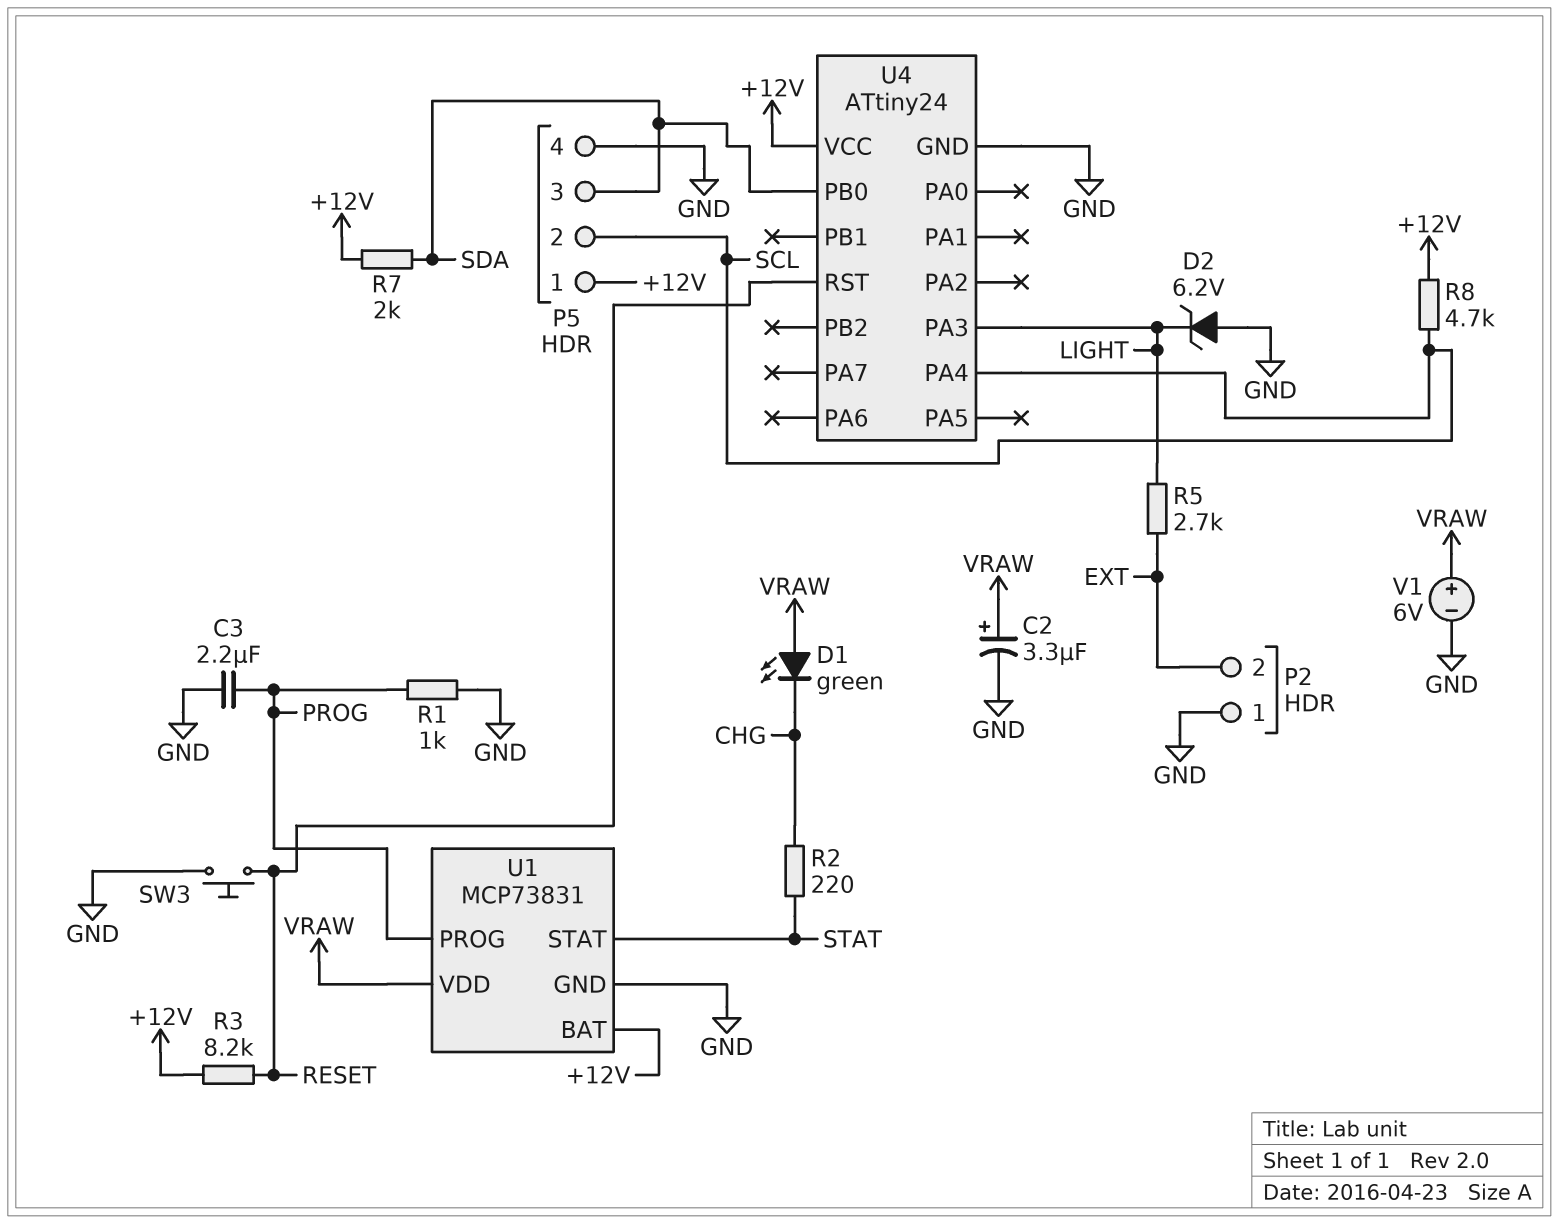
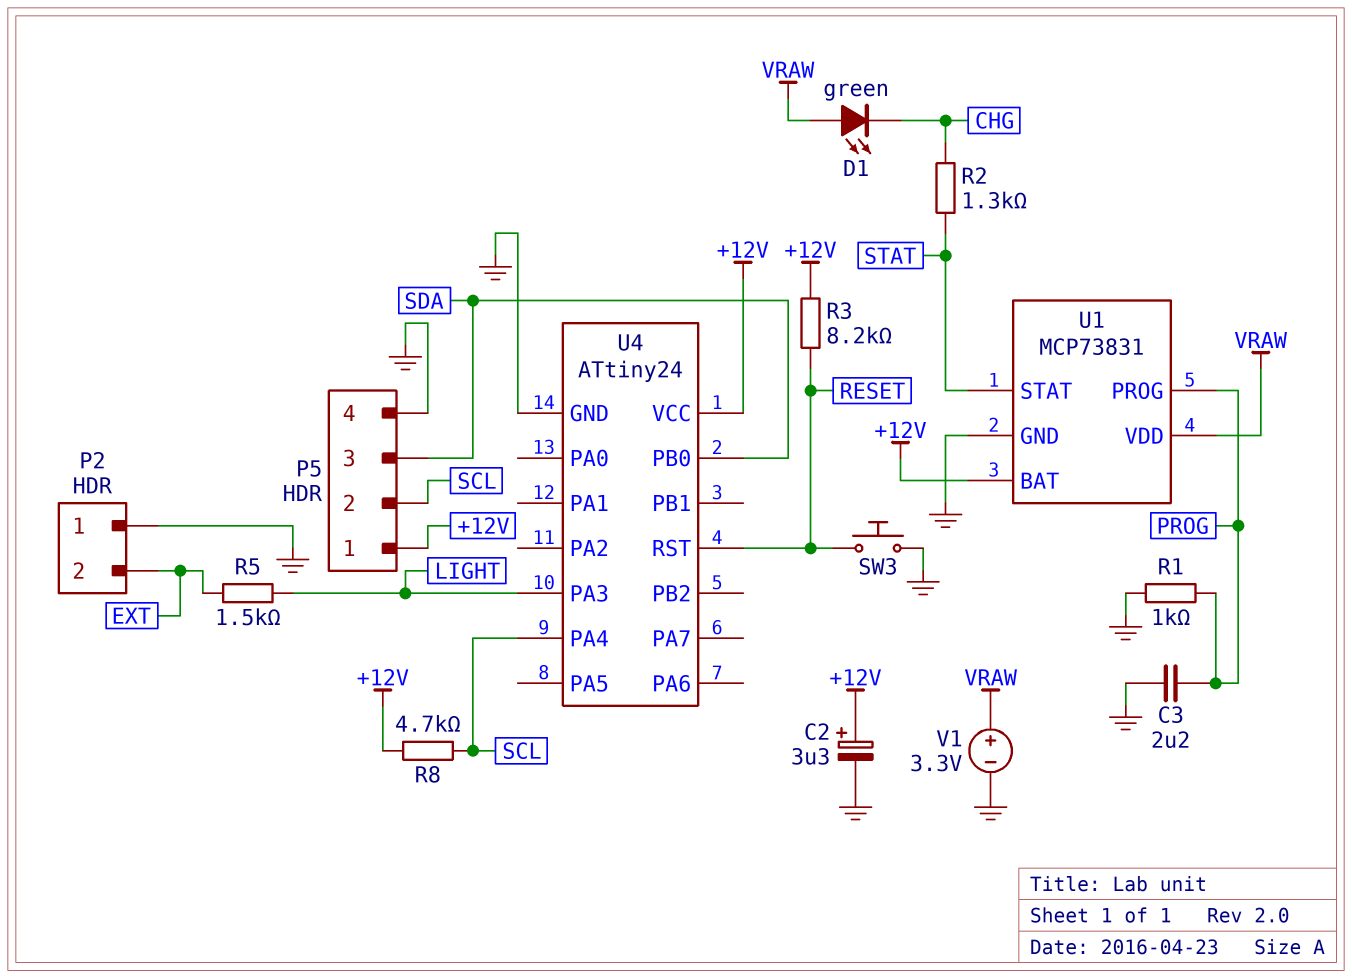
C2: 3.3uF (plus VRAW, minus GND) -> 3.3uF (plus +12V, minus GND)
D2: zener 6.2V (A GND, K LIGHT) -> none
R2: 220 (CHG, STAT) -> 1.3k (CHG, STAT)
R5: 2.7k (EXT, LIGHT) -> 1.5k (EXT, LIGHT)
R7: 2k (+12V, SDA) -> none
V1: 6V (plus VRAW, minus GND) -> 3.3V (plus VRAW, minus GND)

